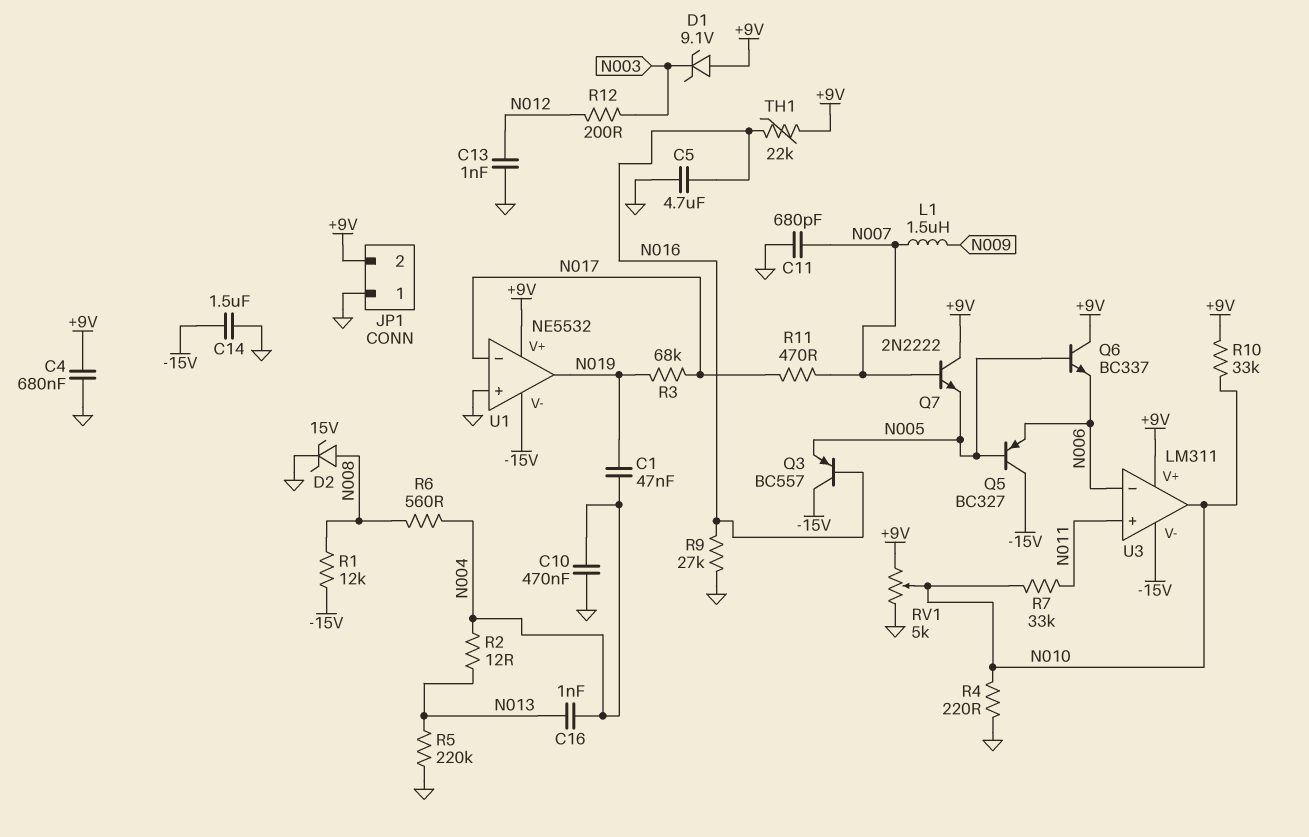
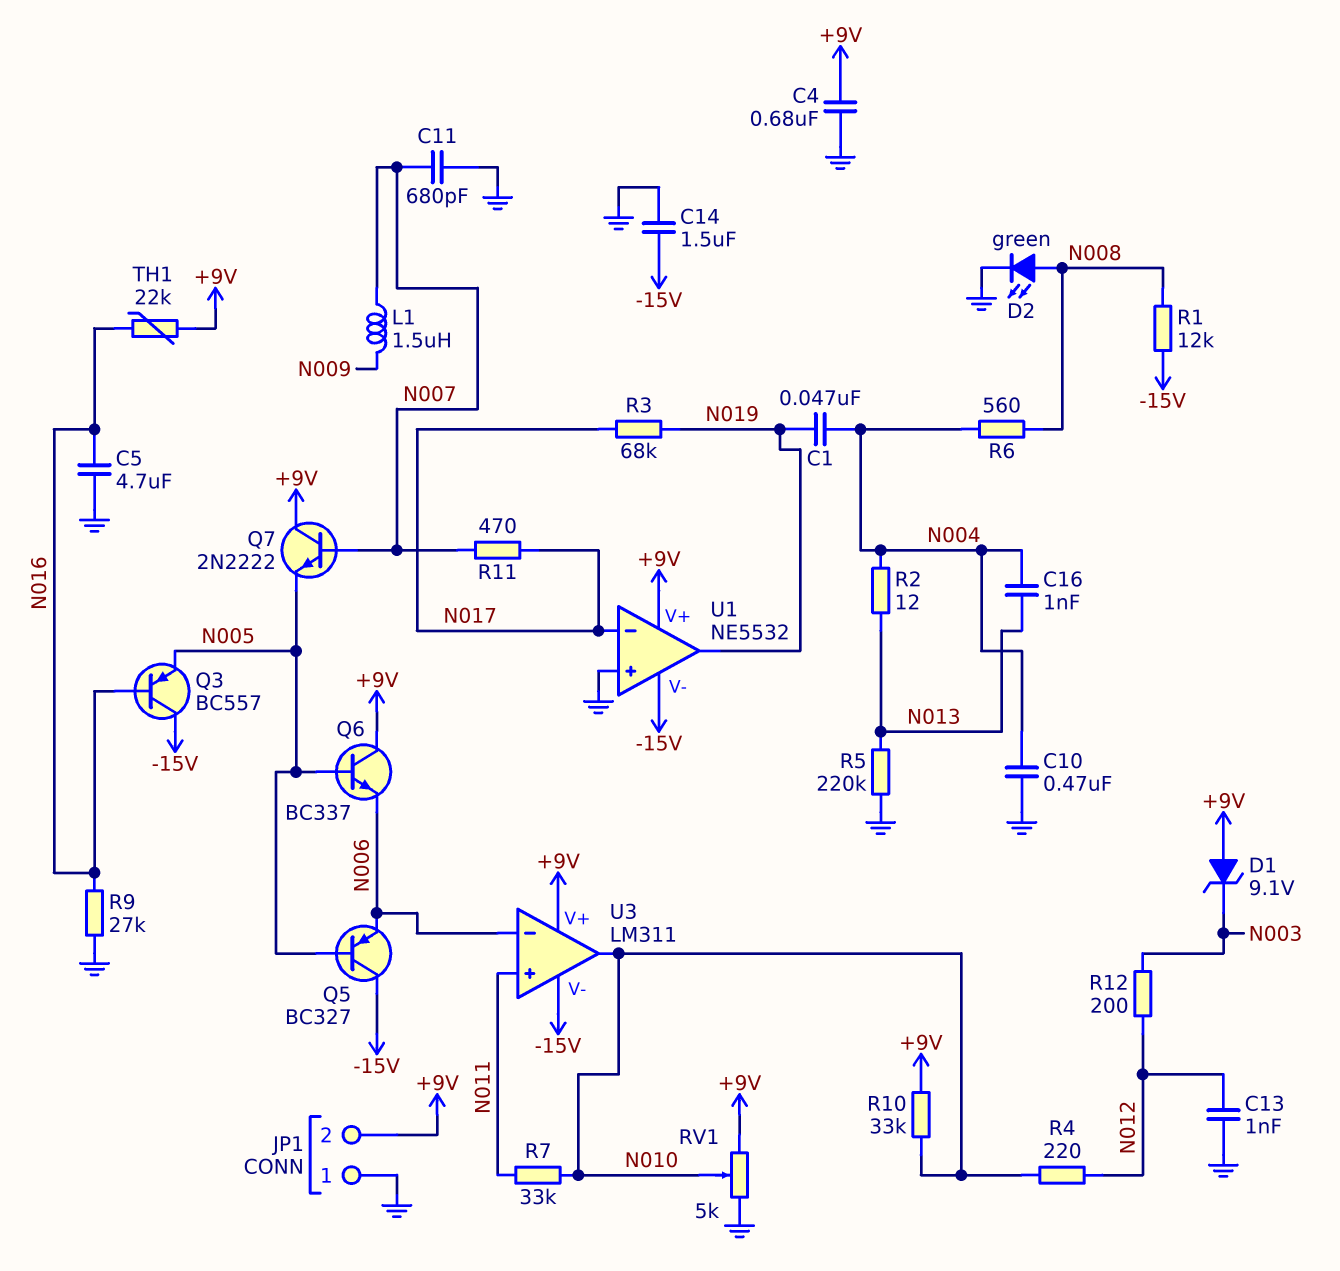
D2: zener 15V (A N008, K GND) -> LED green (A N008, K GND)
R4: 220 (GND, N010) -> 220 (N010, N012)

